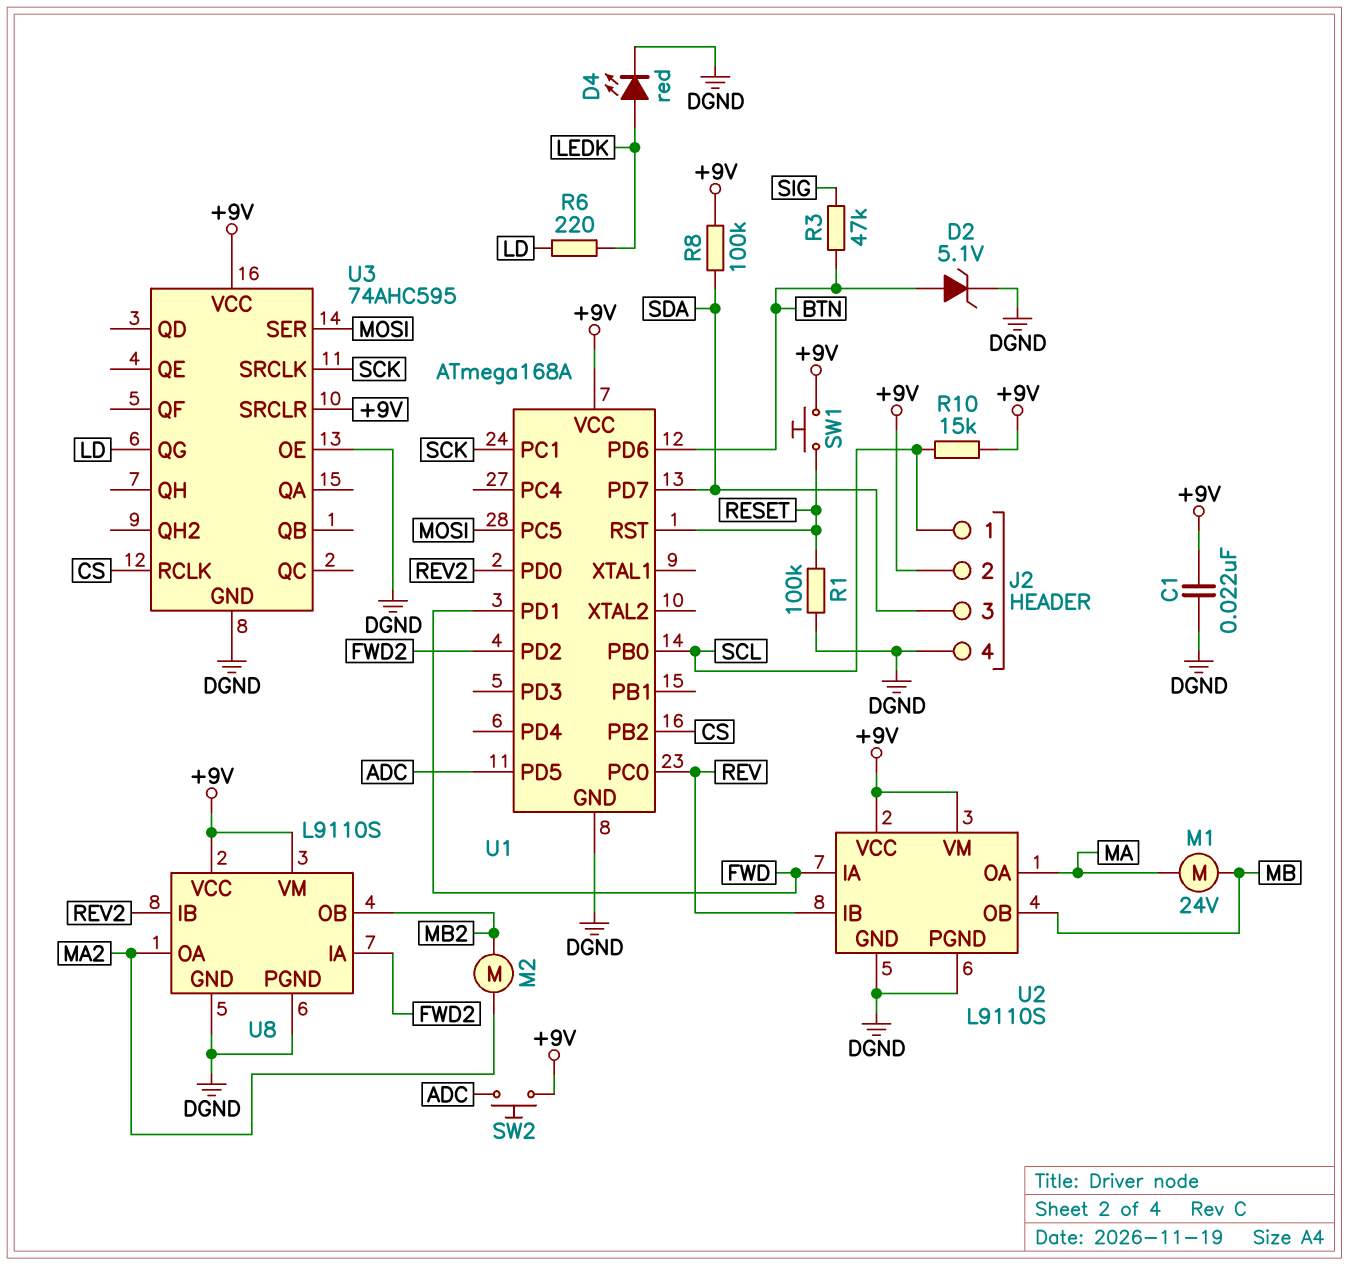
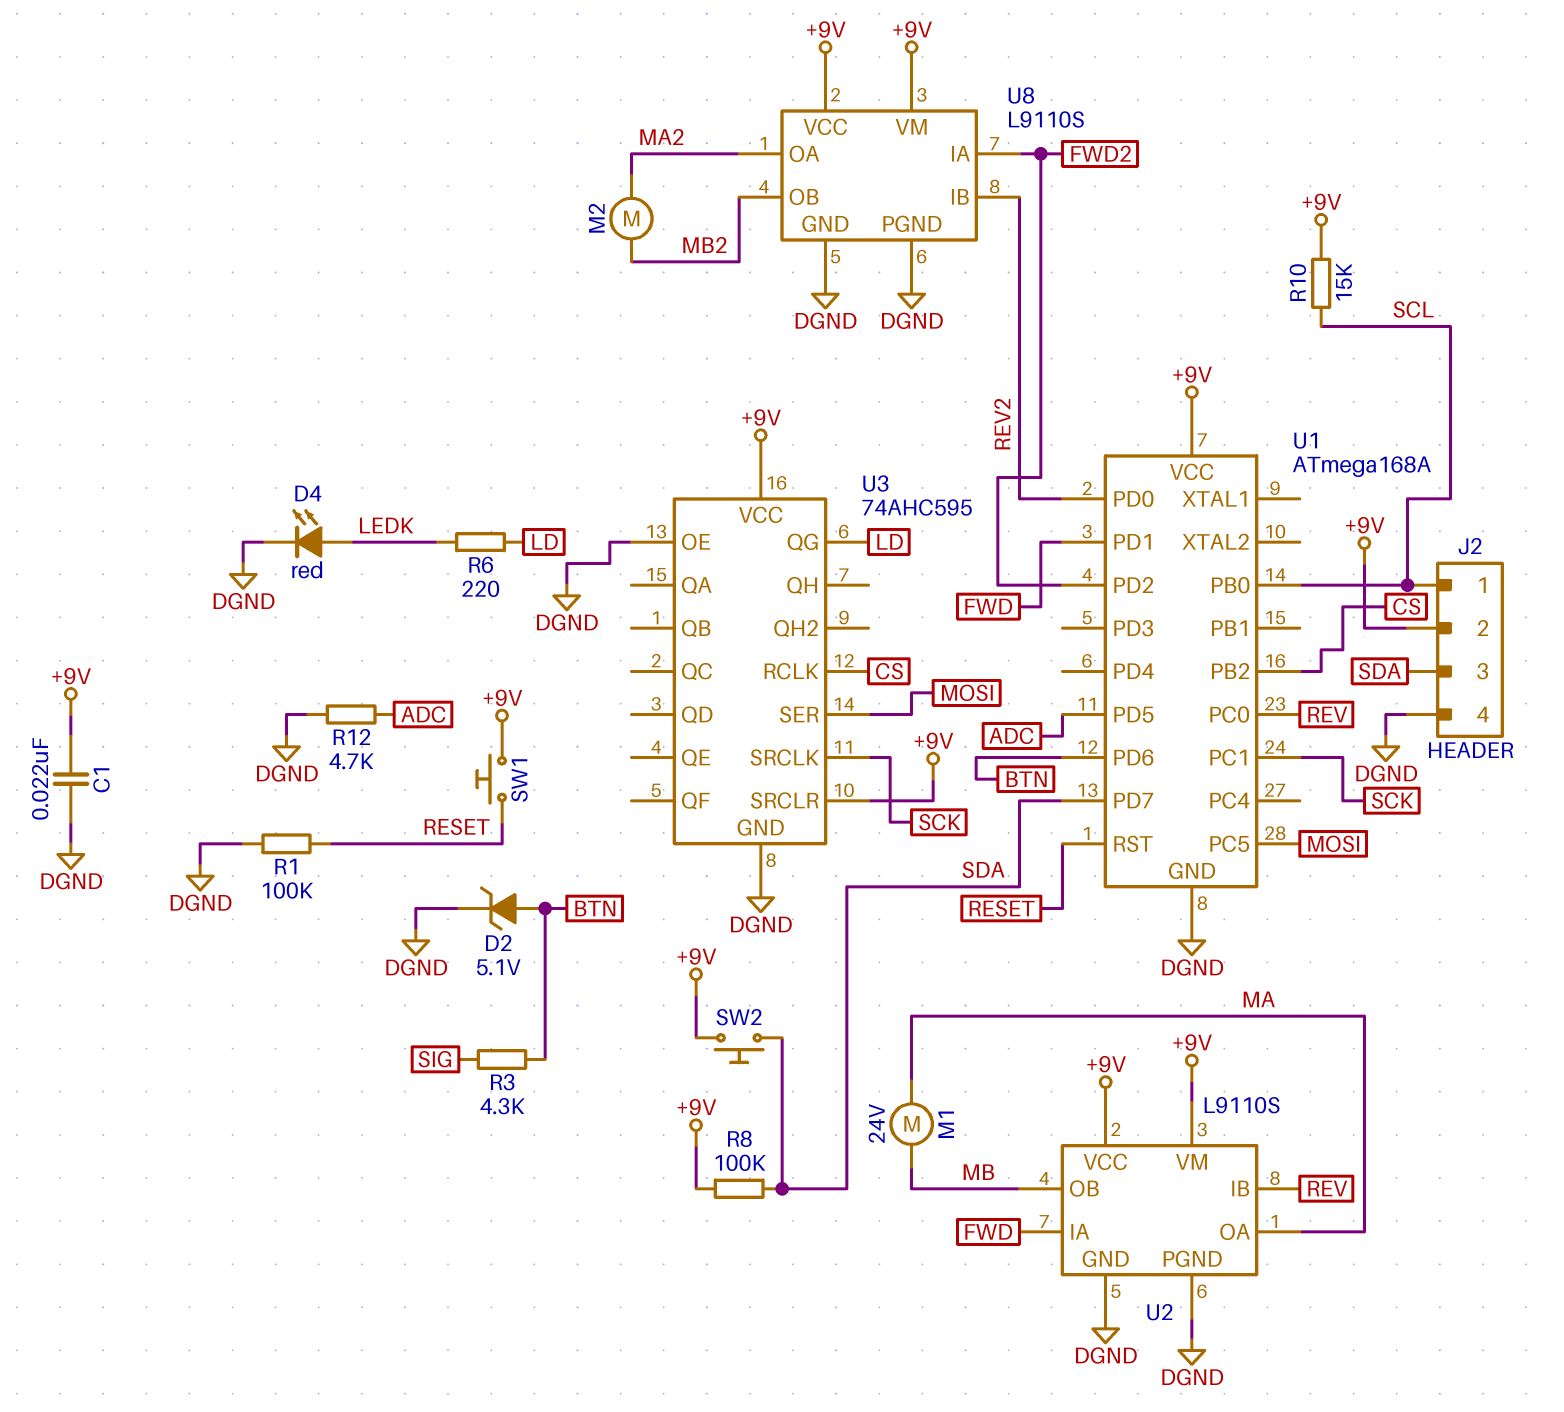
R3: 47k (BTN, SIG) -> 4.3k (BTN, SIG)
R12: none -> 4.7k (ADC, DGND)
SW2: button (+9V, ADC) -> button (+9V, SDA)

